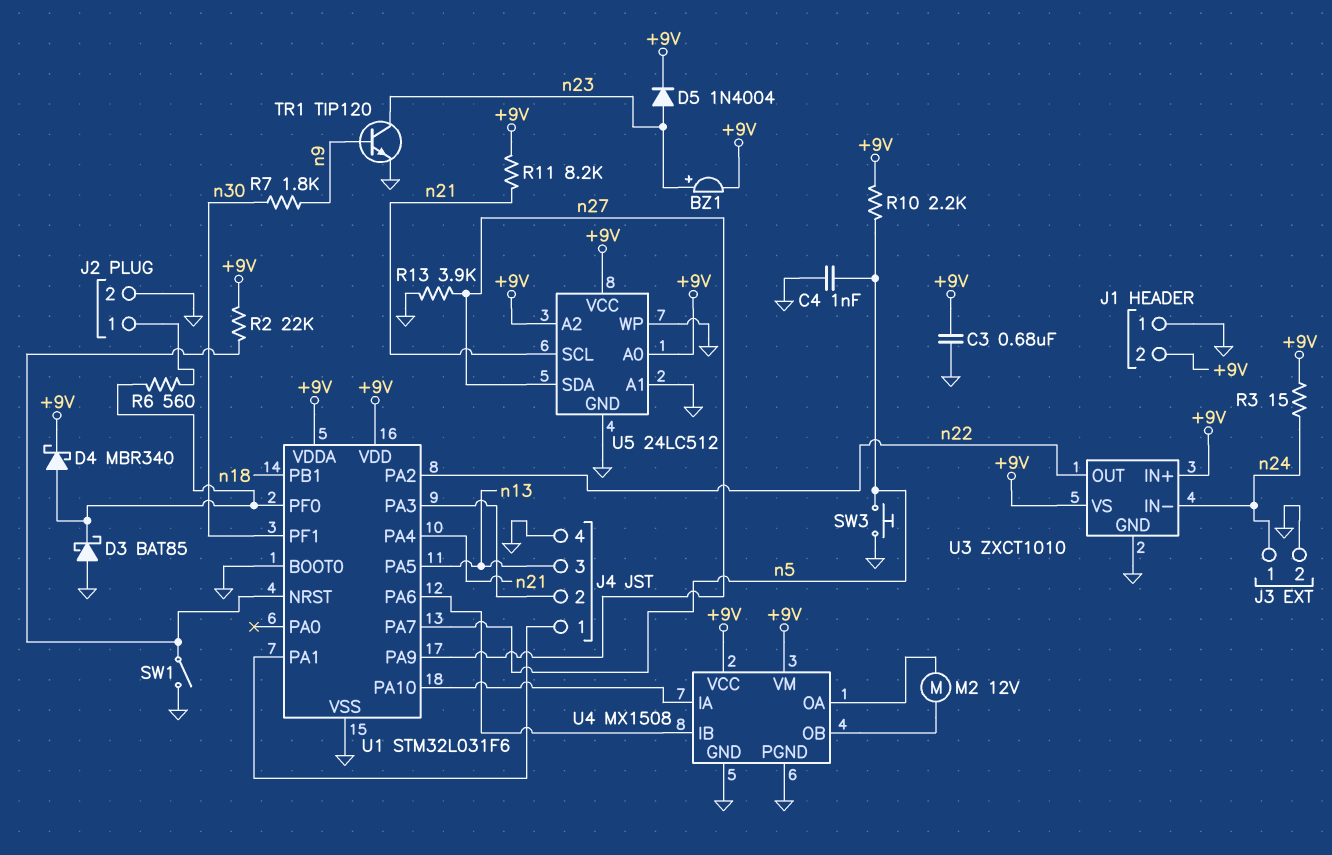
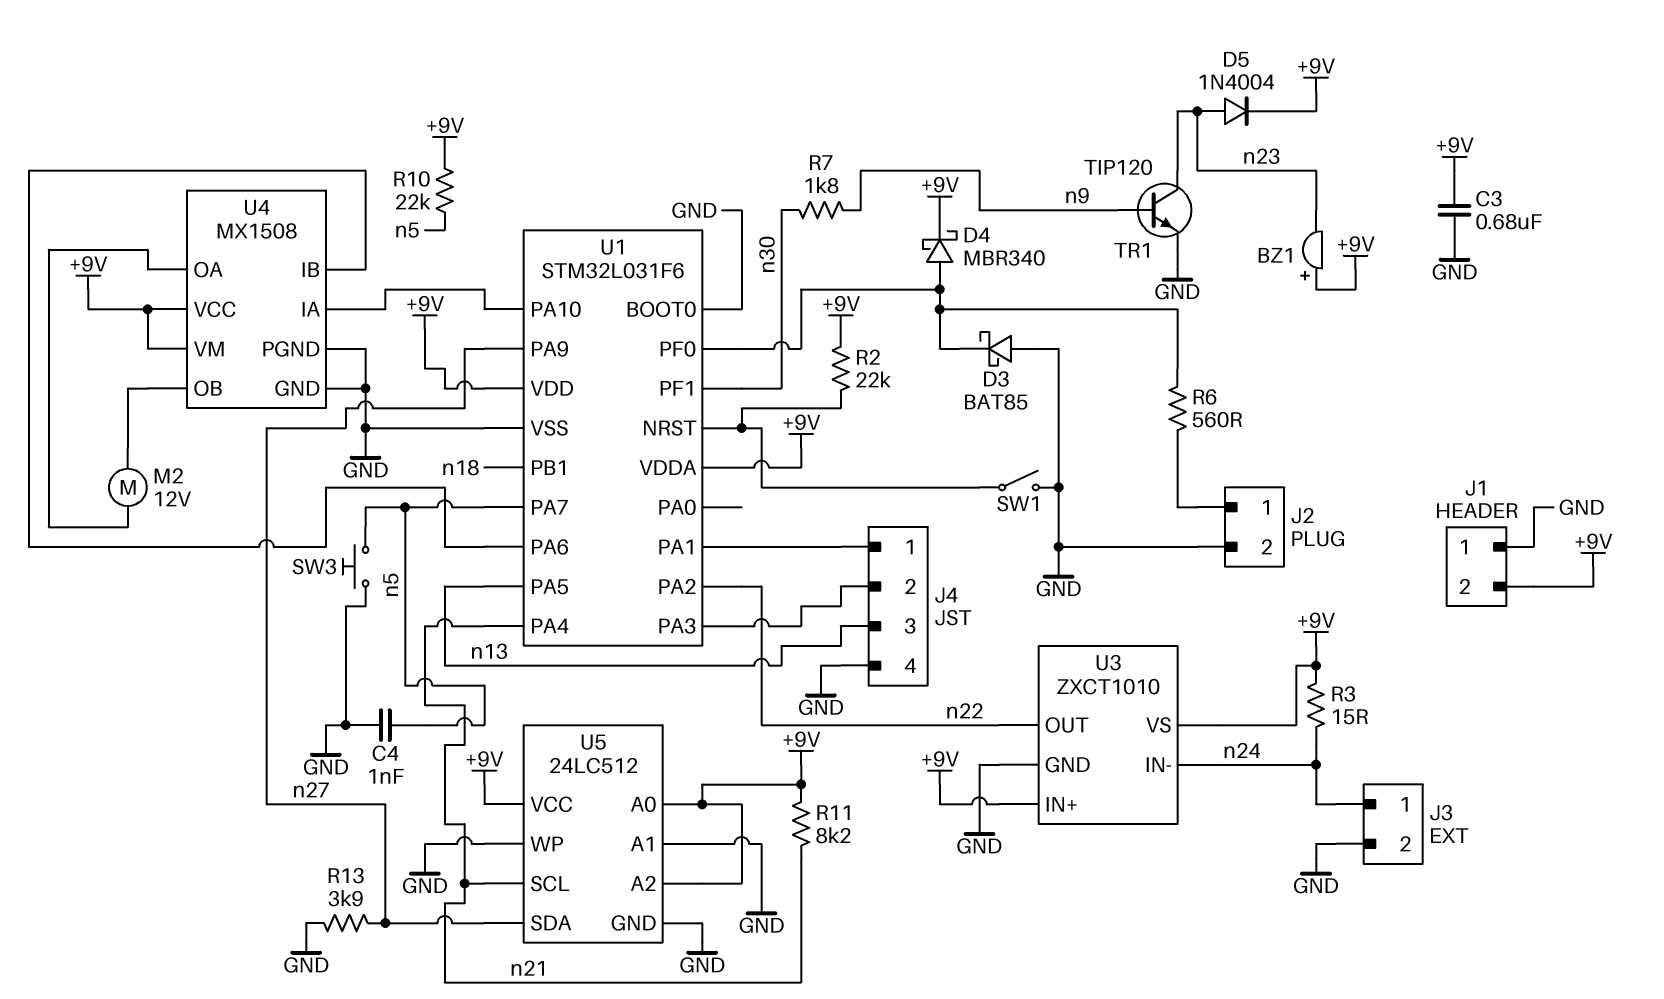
BZ1: buzzer (plus n23, minus +9V) -> buzzer (plus +9V, minus n23)
R10: 2.2k (+9V, n5) -> 22k (+9V, n5)

